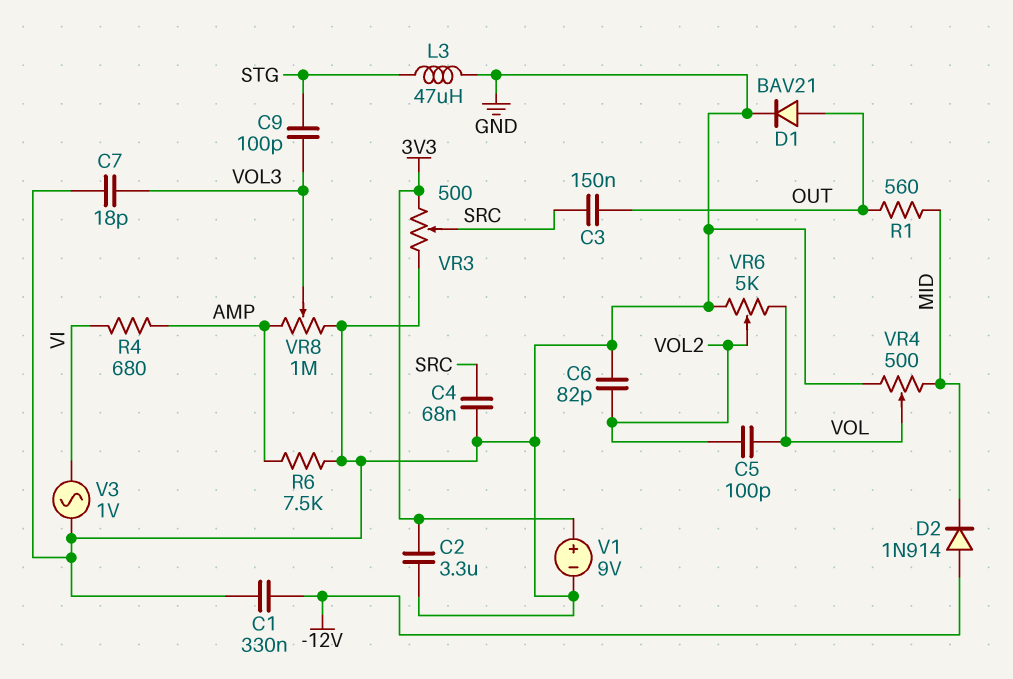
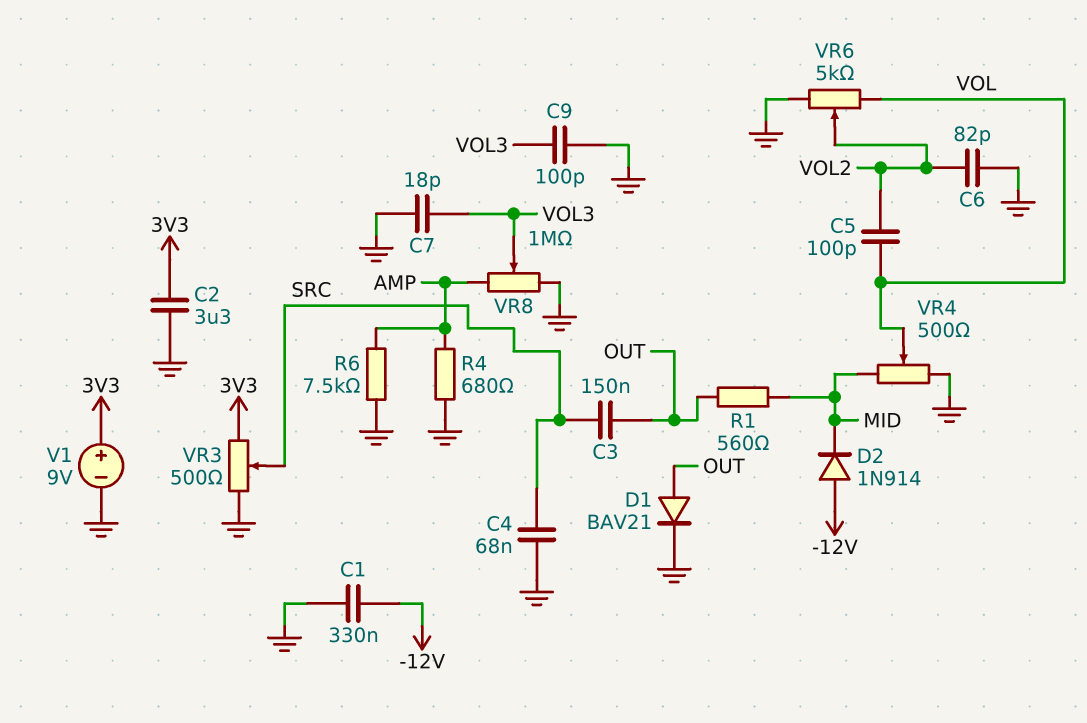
C9: 100pF (STG, VOL3) -> 100pF (GND, VOL3)
L3: 47uH (GND, STG) -> none
R4: 680 (AMP, VI) -> 680 (AMP, GND)
V3: AC 1V (GND, VI) -> none

